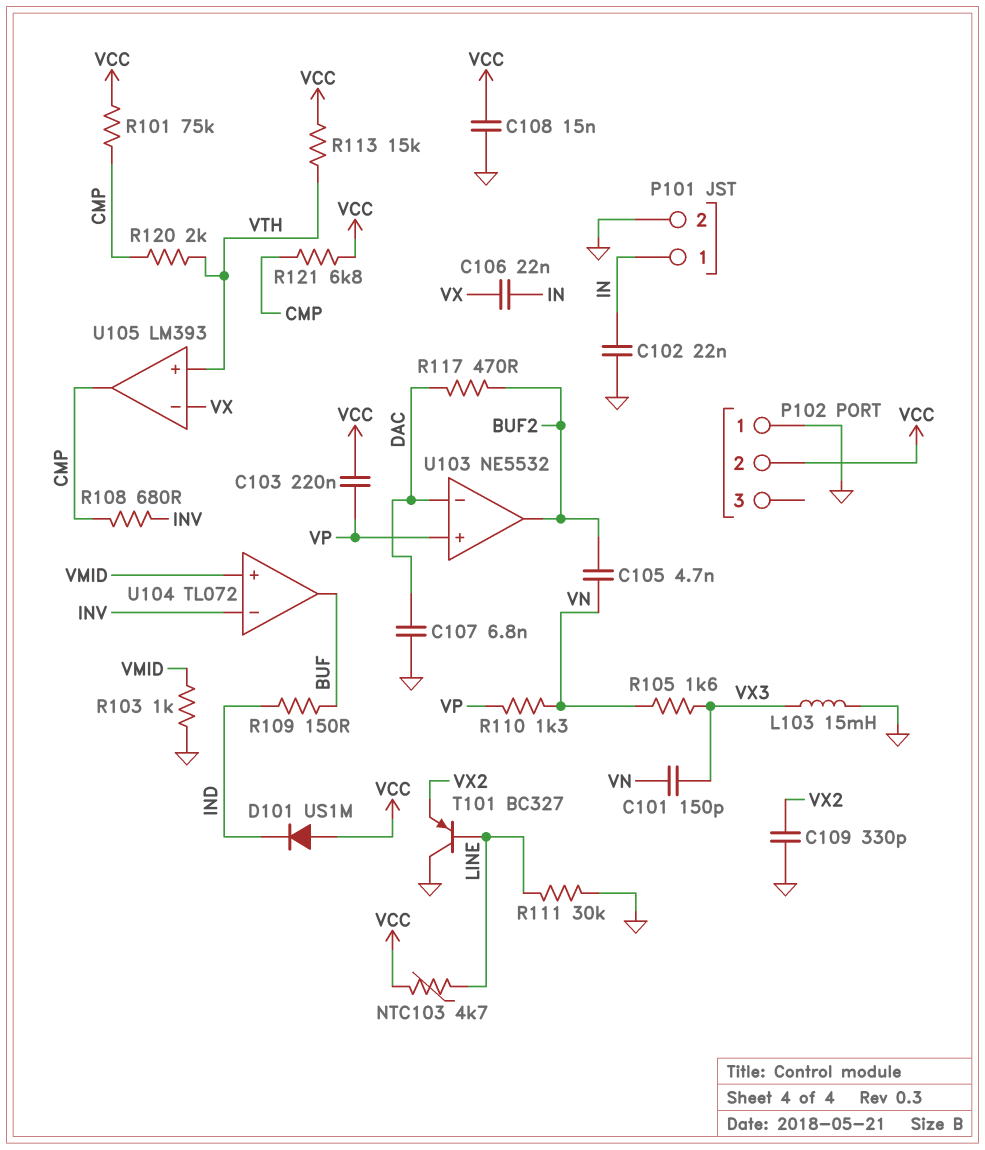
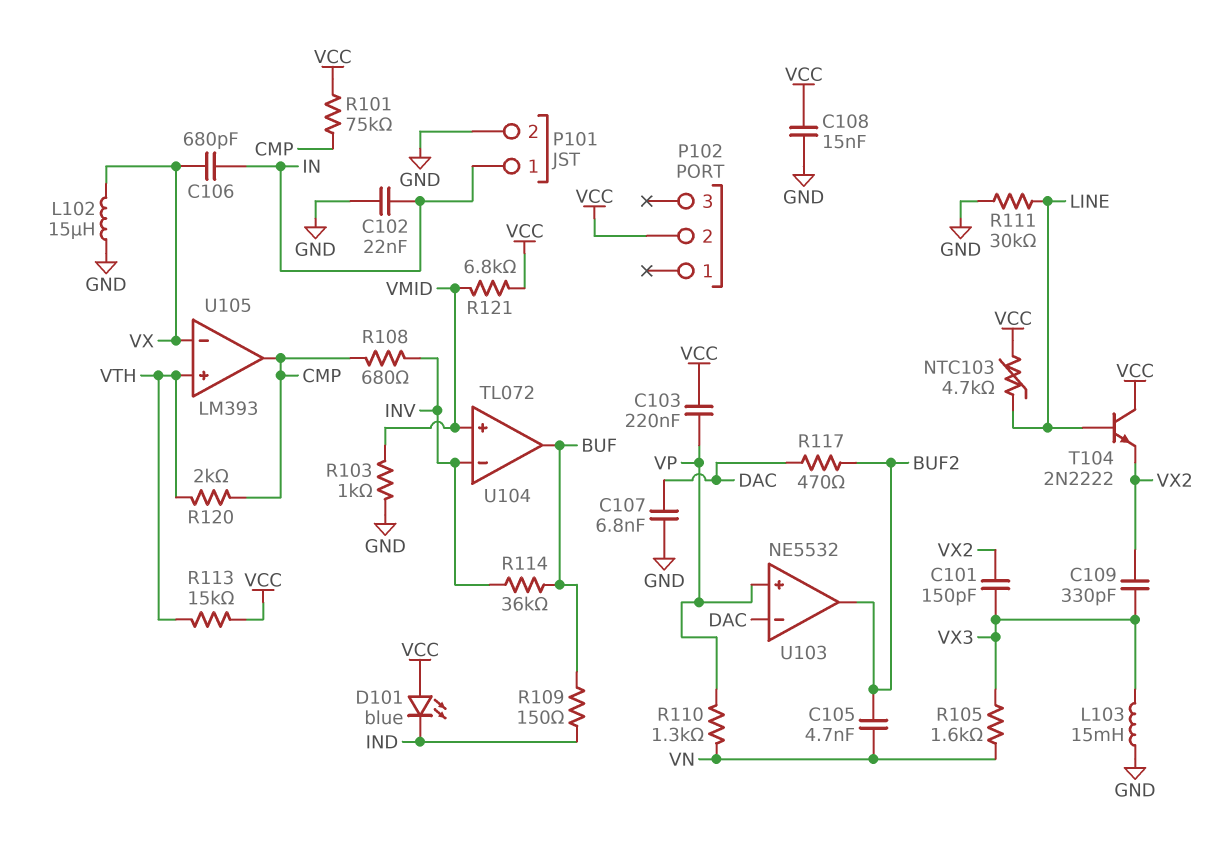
C101: 150pF (VN, VX3) -> 150pF (VX2, VX3)
C106: 22nF (IN, VX) -> 680pF (IN, VX)
C109: 330pF (GND, VX2) -> 330pF (VX2, VX3)
D101: diode US1M (A VCC, K IND) -> LED blue (A VCC, K IND)
L102: none -> 15uH (GND, VX)
P102 pin 1: GND -> none
R114: none -> 36k (BUF, INV)
R121: 6.8k (CMP, VCC) -> 6.8k (VCC, VMID)
T101: PNP BC327 (B LINE, C GND, E VX2) -> none
T104: none -> NPN 2N2222 (B LINE, C VCC, E VX2)

